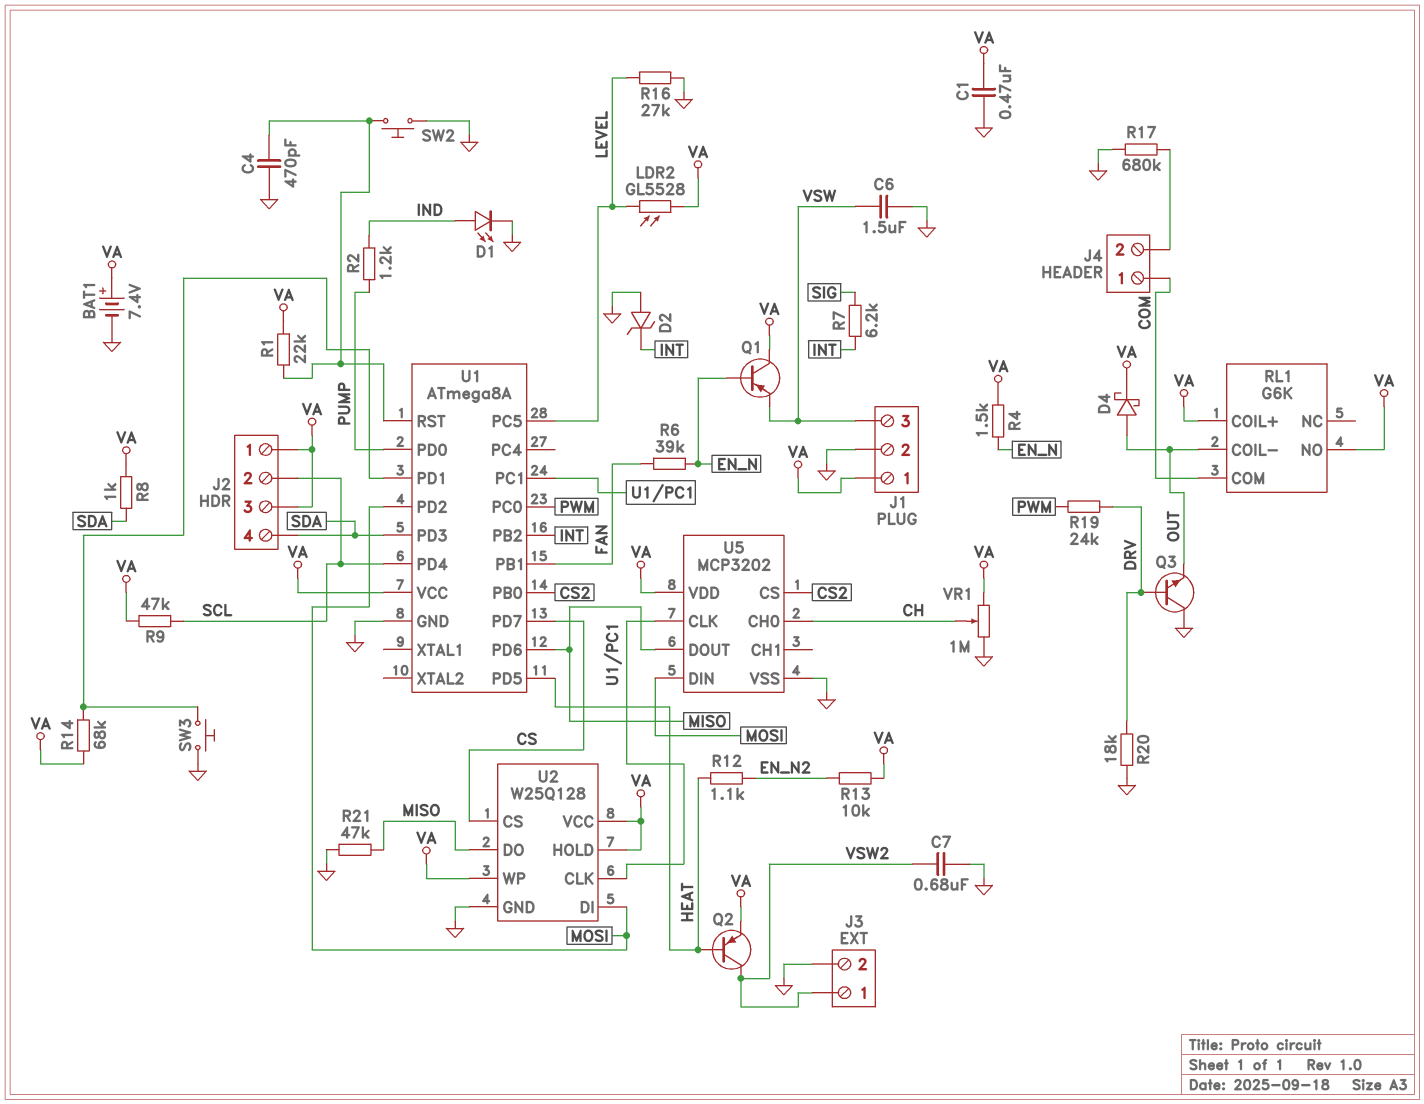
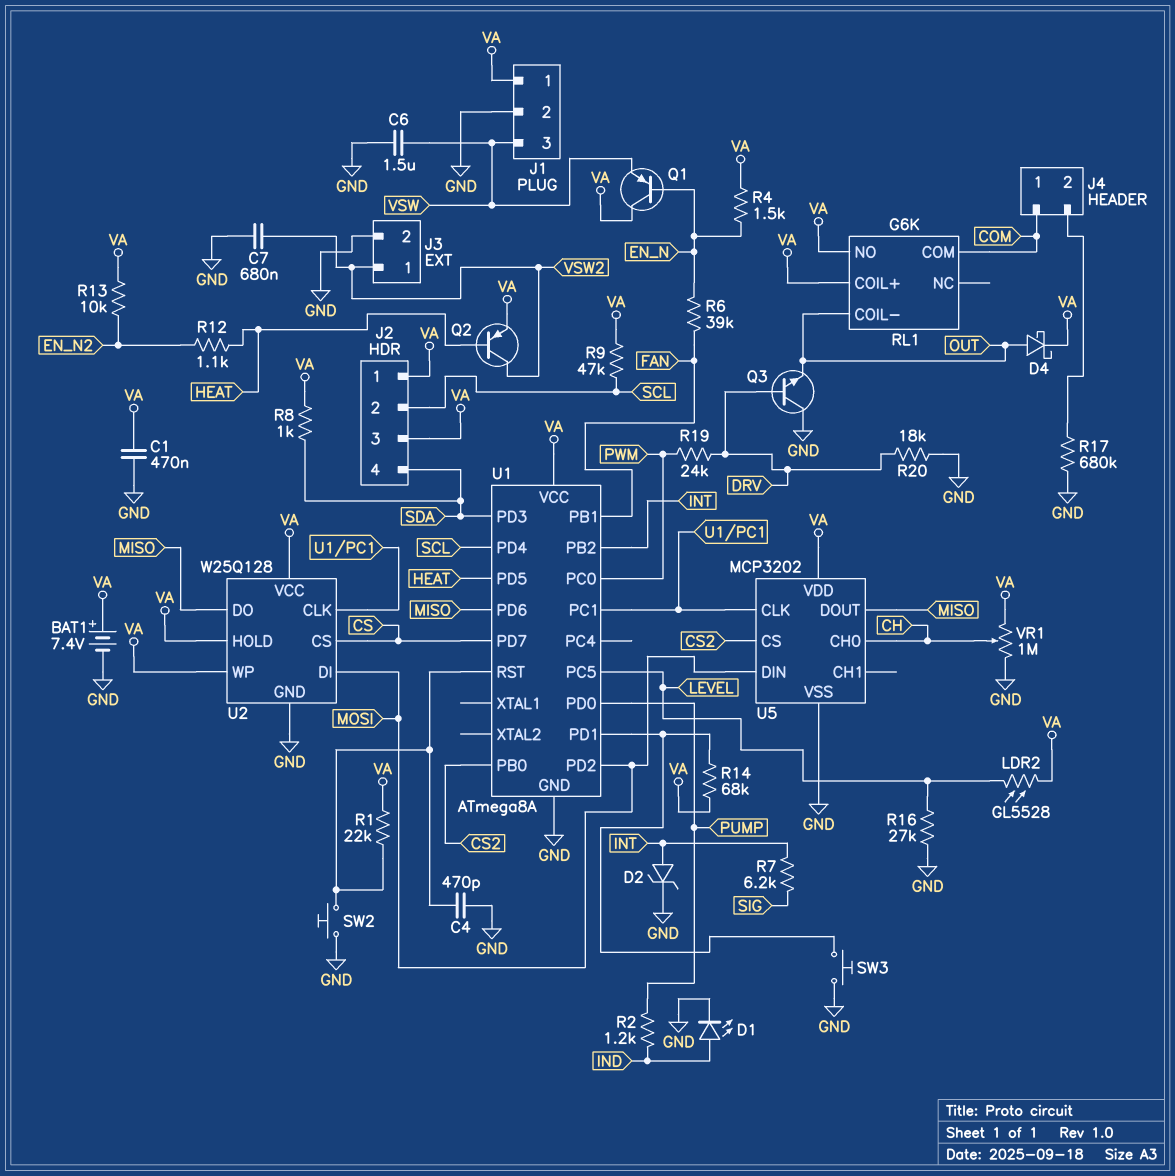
D2: zener (A GND, K INT) -> zener (A INT, K GND)
R21: 47k (GND, MISO) -> none

